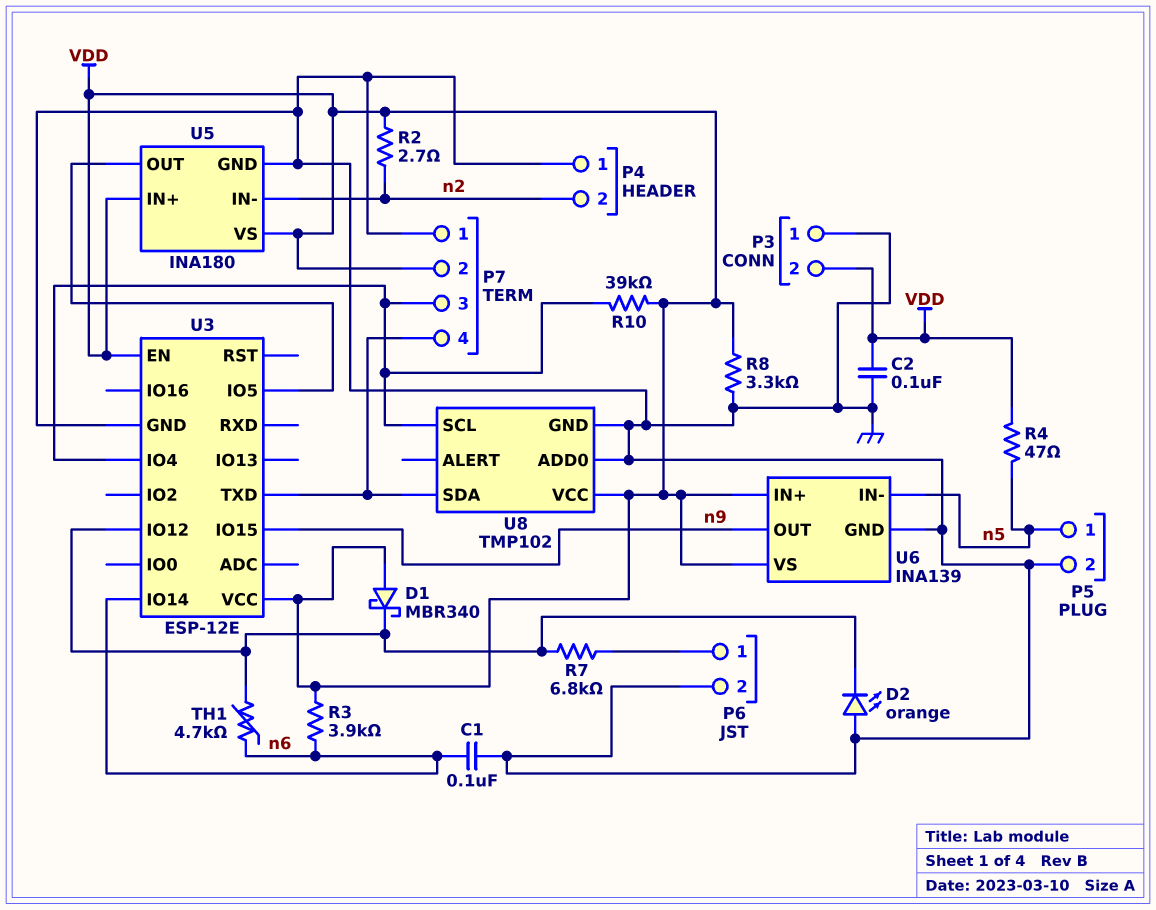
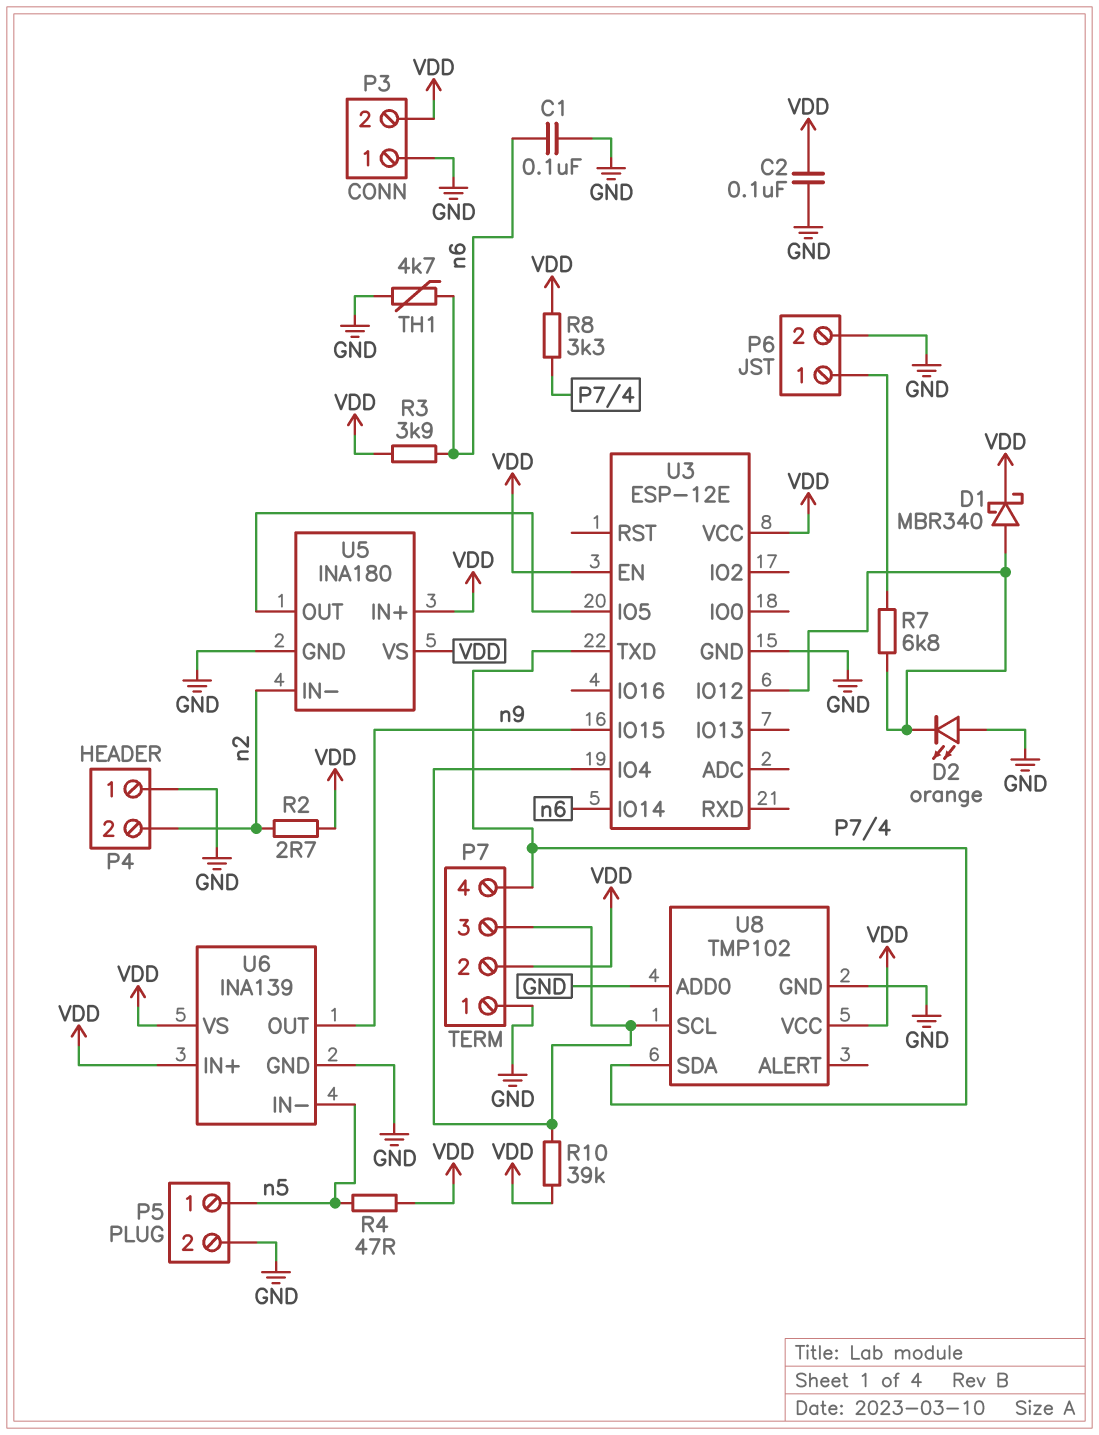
D1: schottky MBR340 (A VDD, K U3/IO12) -> schottky MBR340 (A U3/IO12, K VDD)
R8: 3.3k (GND, VDD) -> 3.3k (P7/4, VDD)
TH1: 4.7k (U3/IO12, n6) -> 4.7k (GND, n6)

